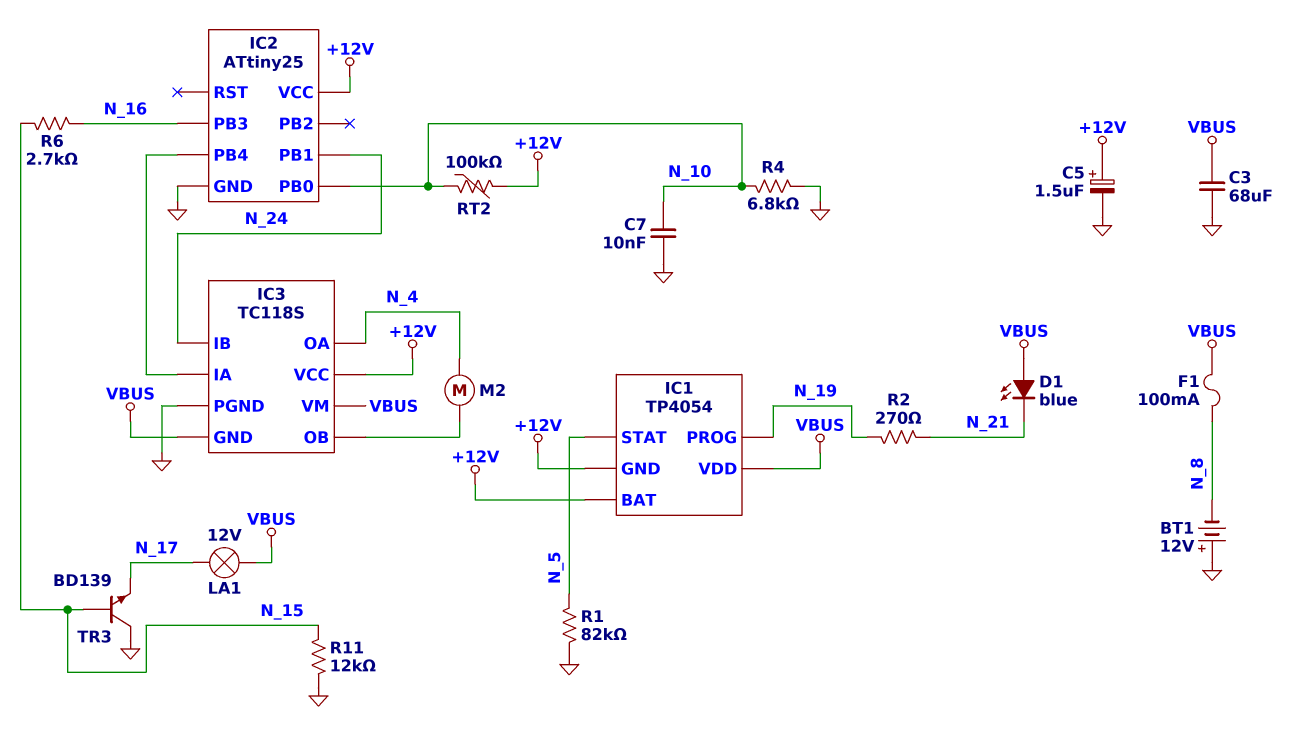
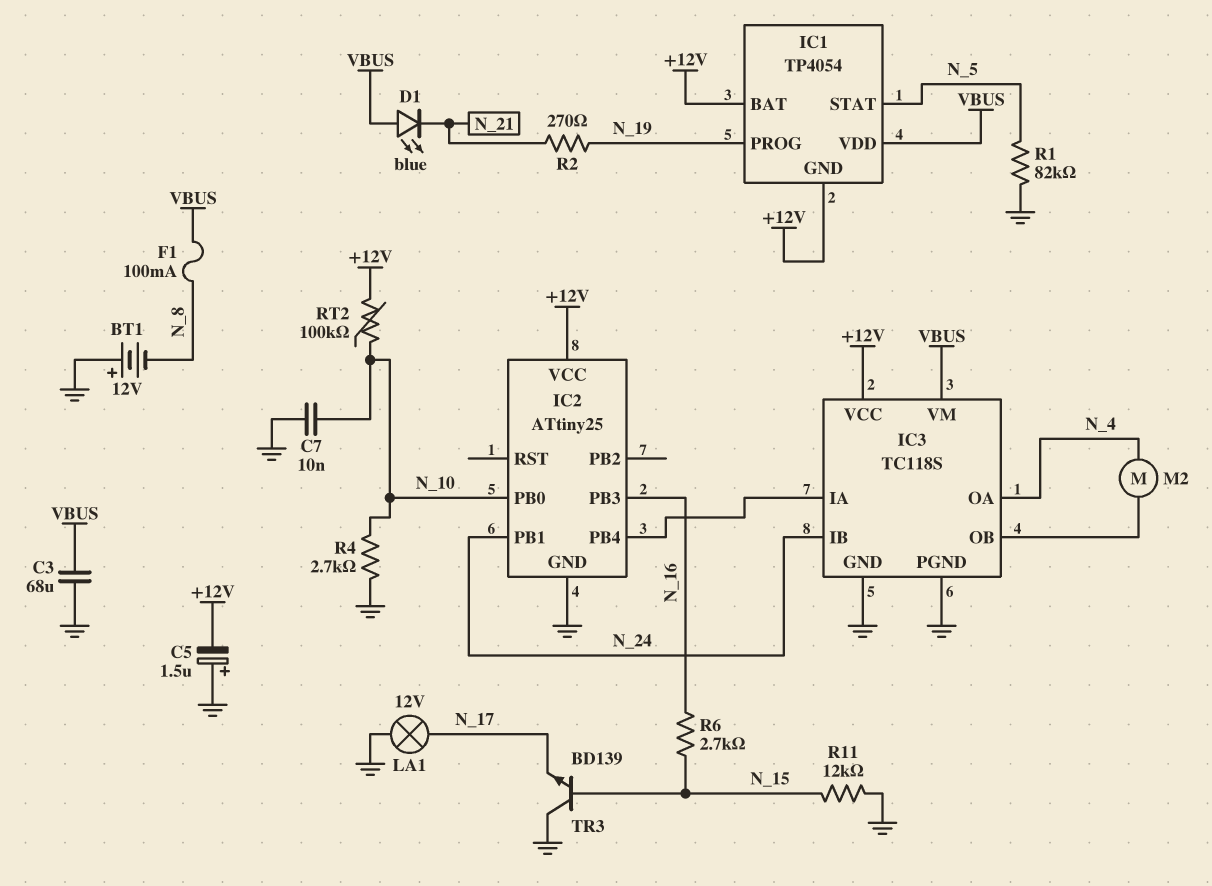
C5: 1.5uF (plus +12V, minus GND) -> 1.5uF (plus GND, minus +12V)
IC3 pin GND: VBUS -> GND
LA1: lamp 12V (N_17, VBUS) -> lamp 12V (GND, N_17)
R4: 6.8k (GND, N_10) -> 2.7k (GND, N_10)

